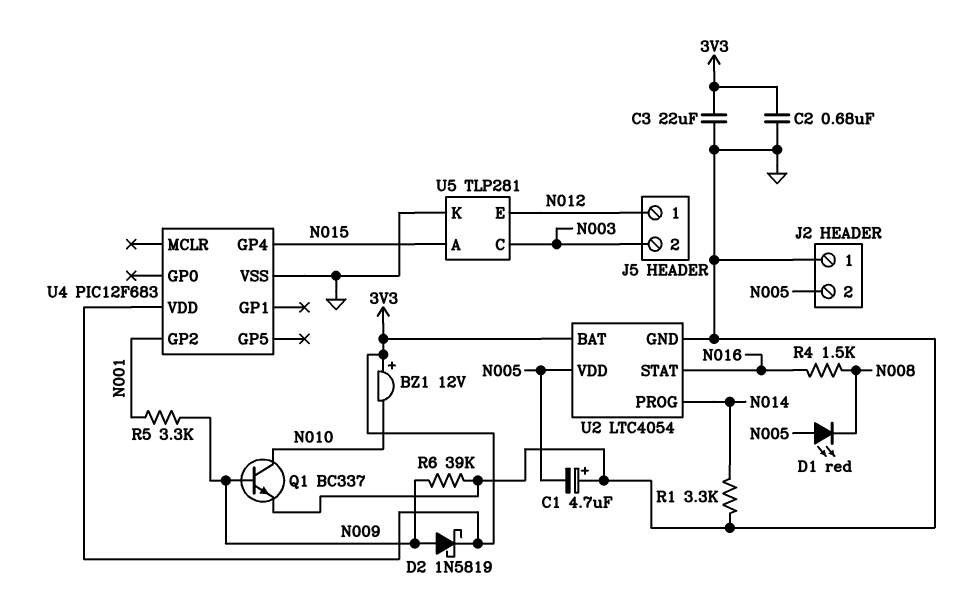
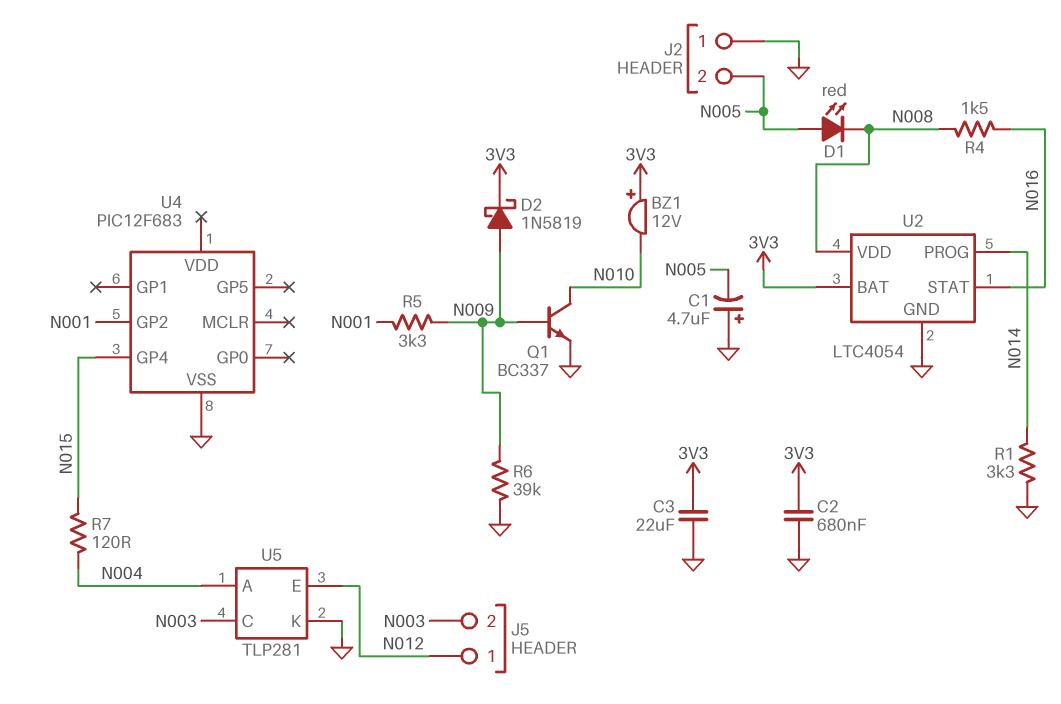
R7: none -> 120 (N004, N015)
U2 pin VDD: N005 -> N008
U4 pin VDD: 3V3 -> none
U5 pin A: N015 -> N004

